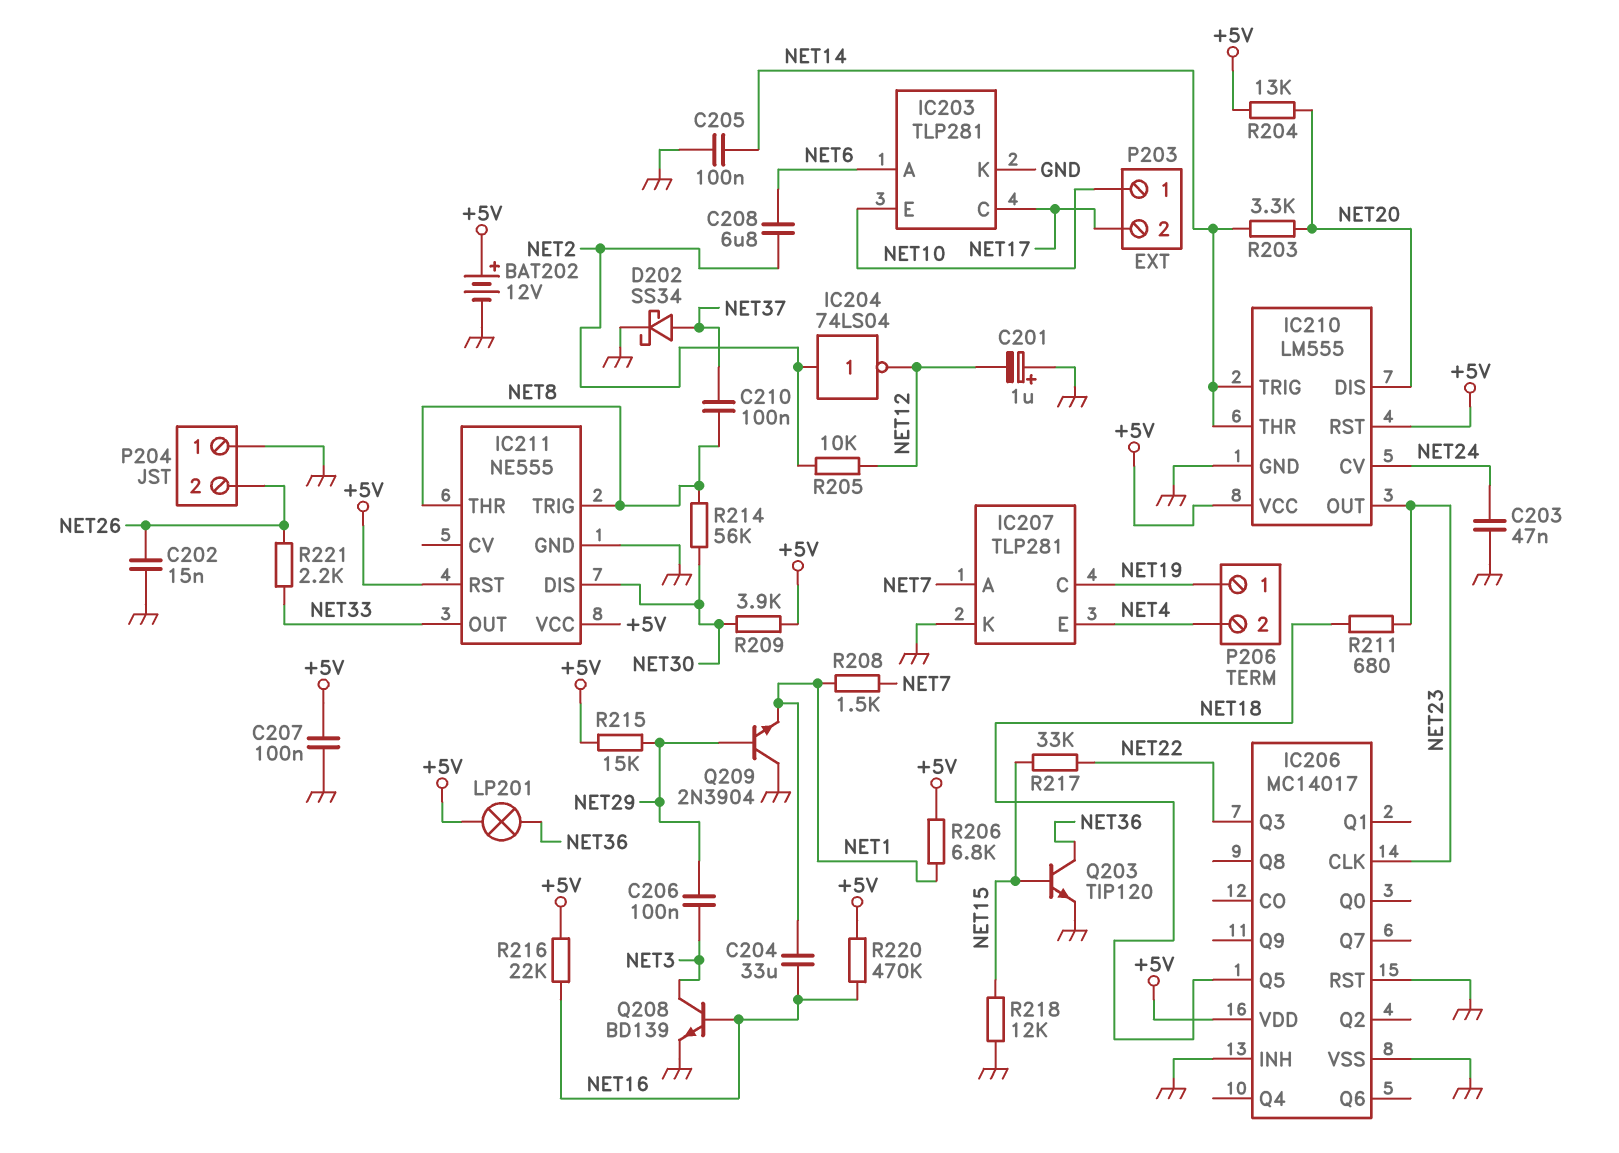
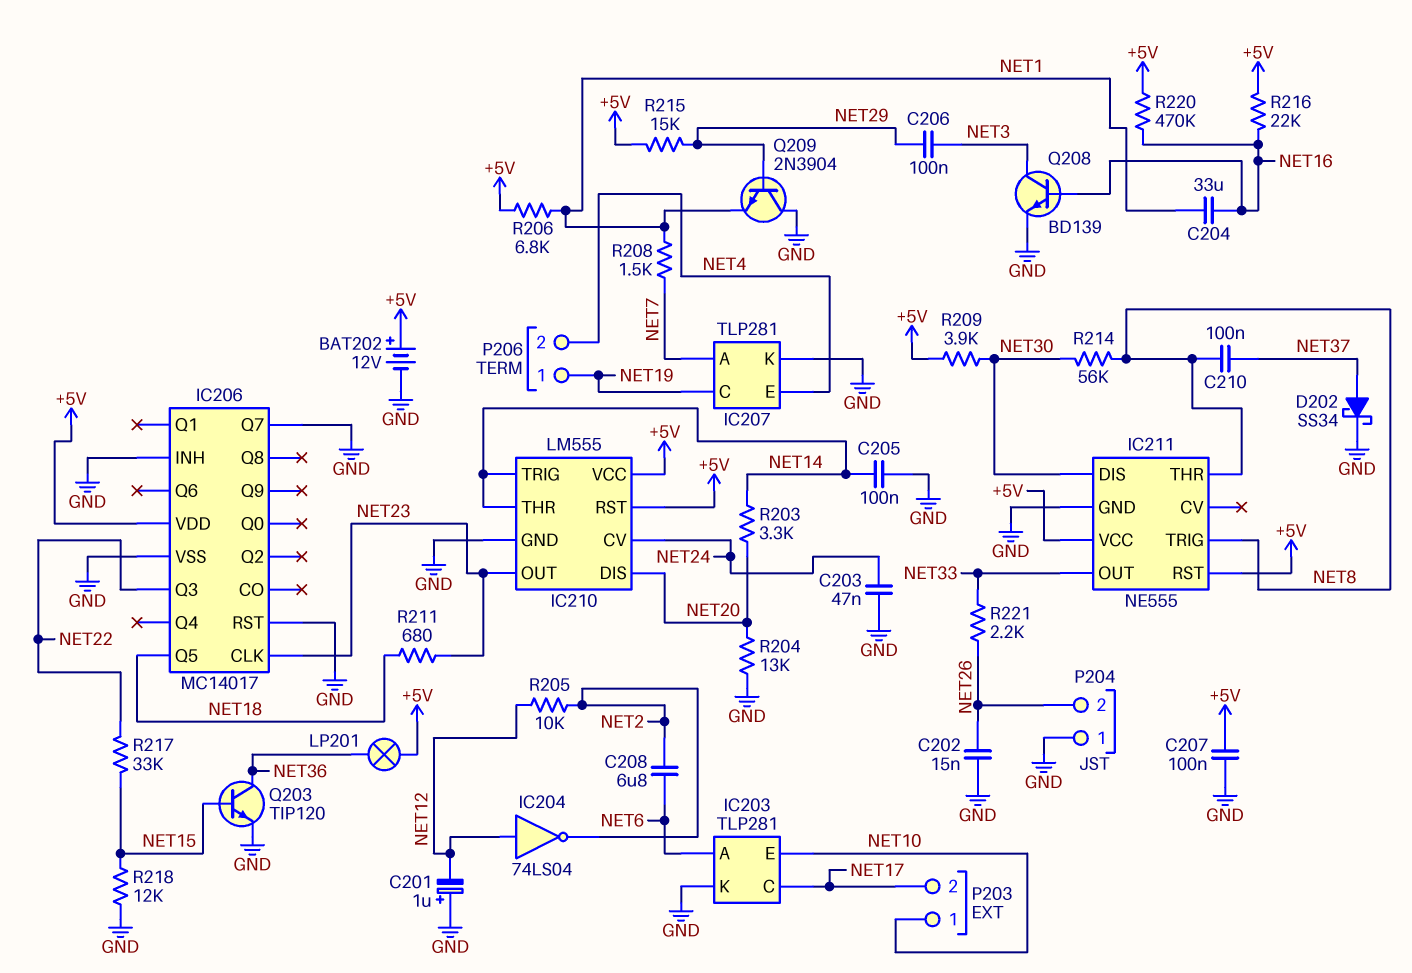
IC204: NOT 74LS04 (in NET2, out NET12) -> NOT 74LS04 (in NET12, out NET2)
IC206 pin Q7: none -> GND
R204: 13k (+5V, NET20) -> 13k (GND, NET20)

